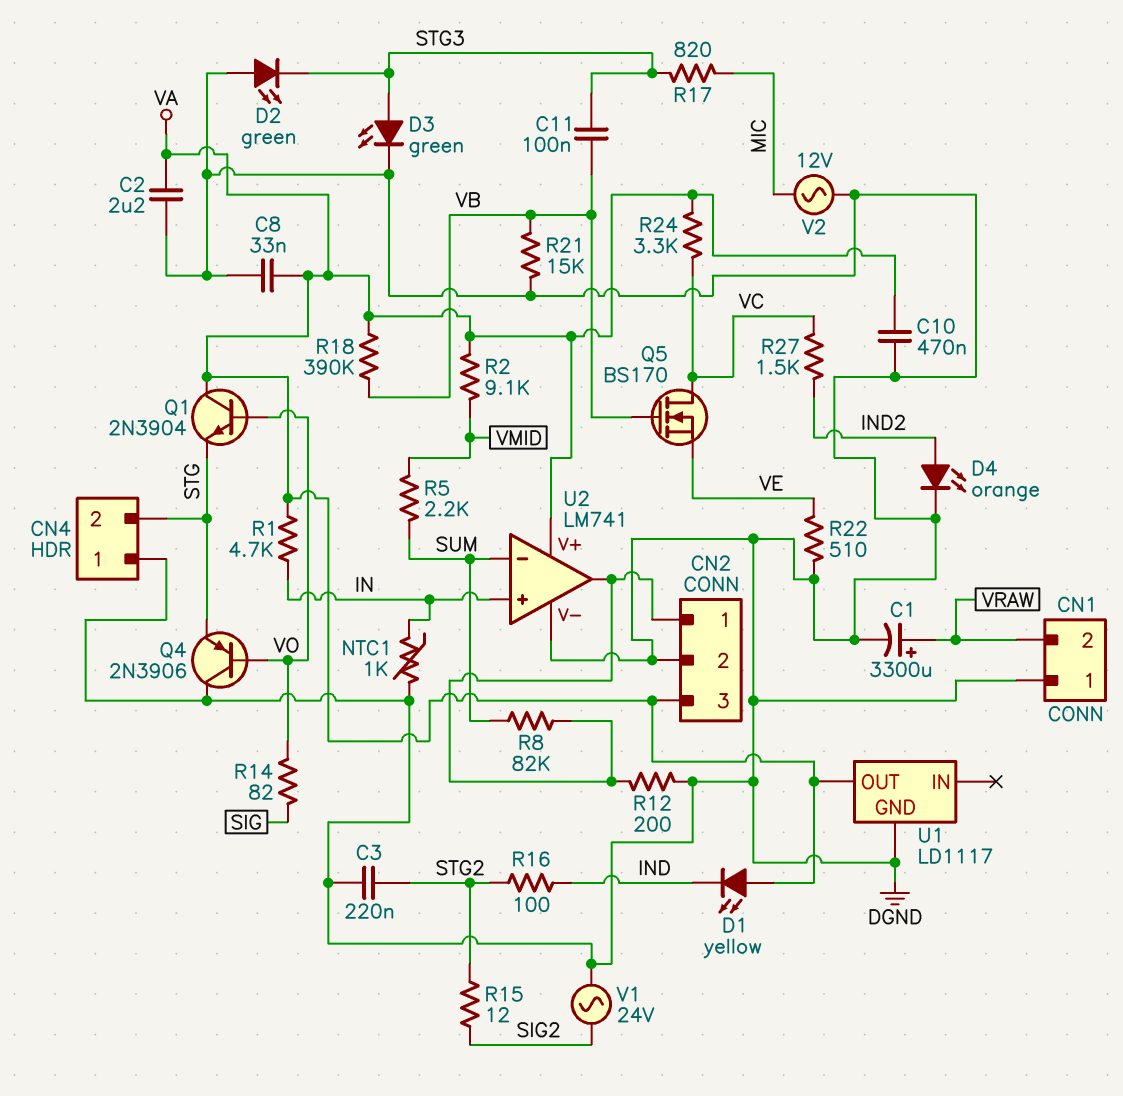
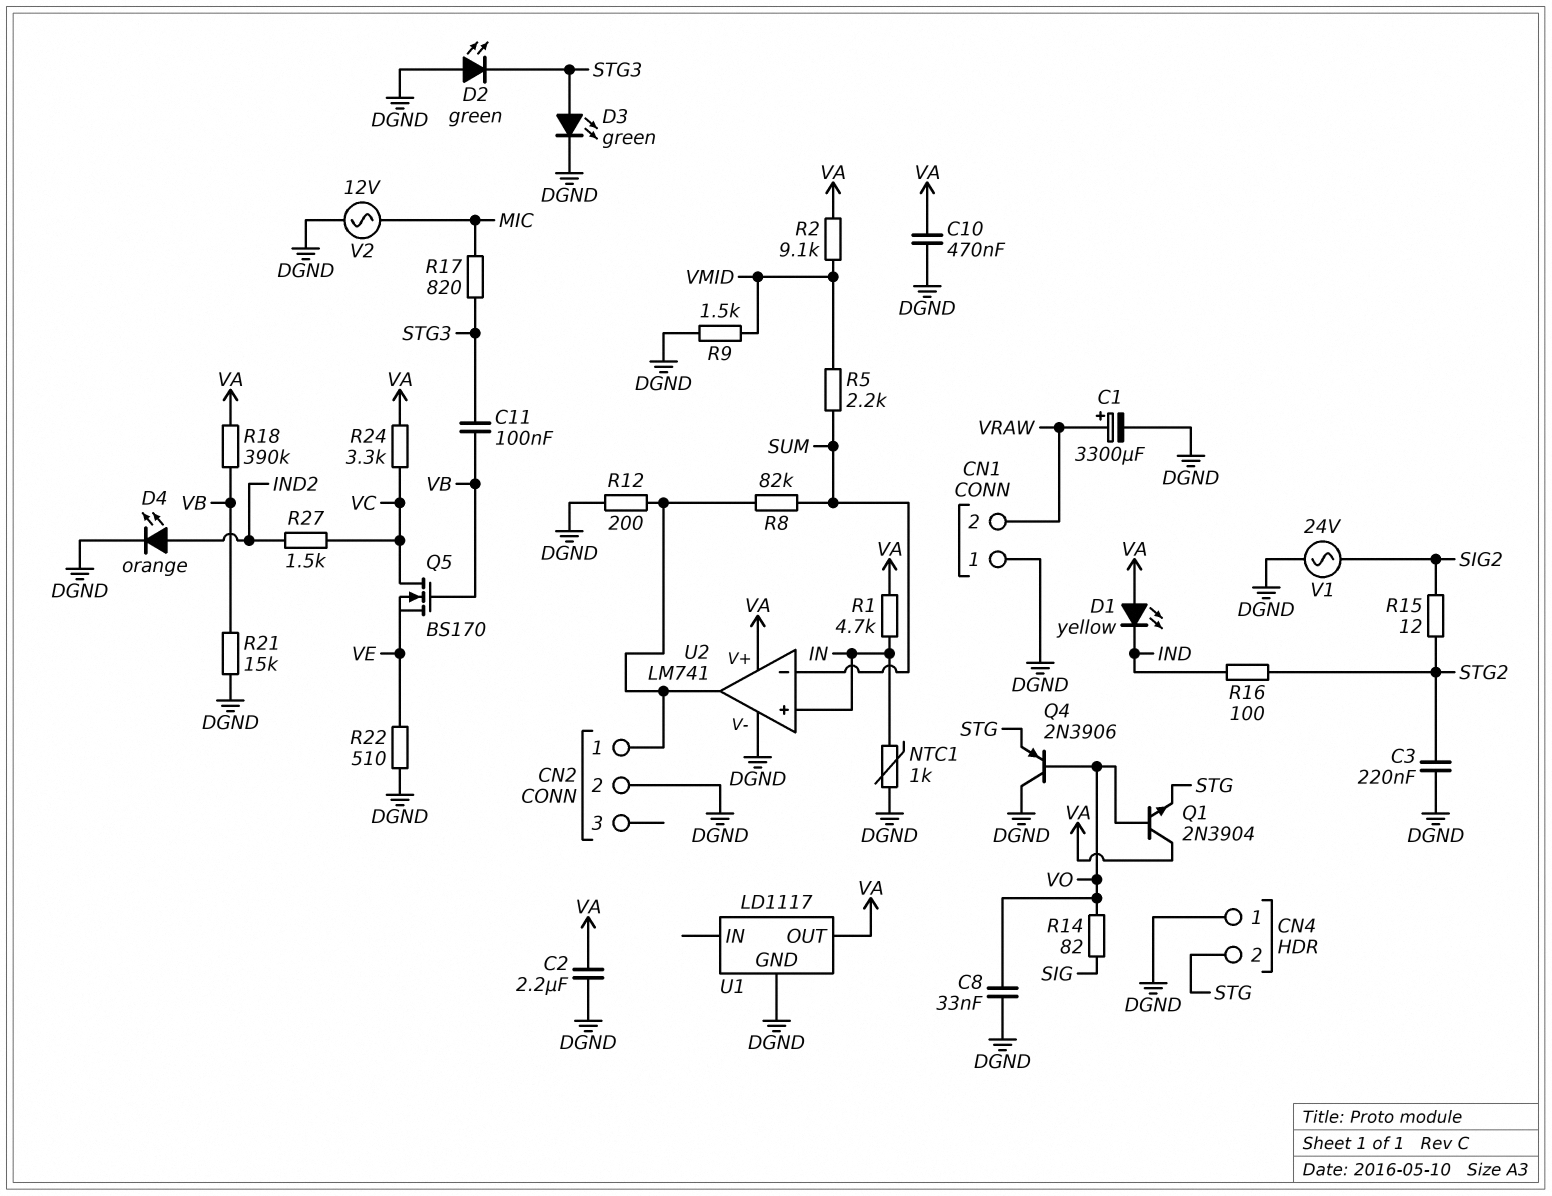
C8: 33nF (DGND, VA) -> 33nF (DGND, VO)
CN2 pin 3: VA -> none
R9: none -> 1.5k (DGND, VMID)

